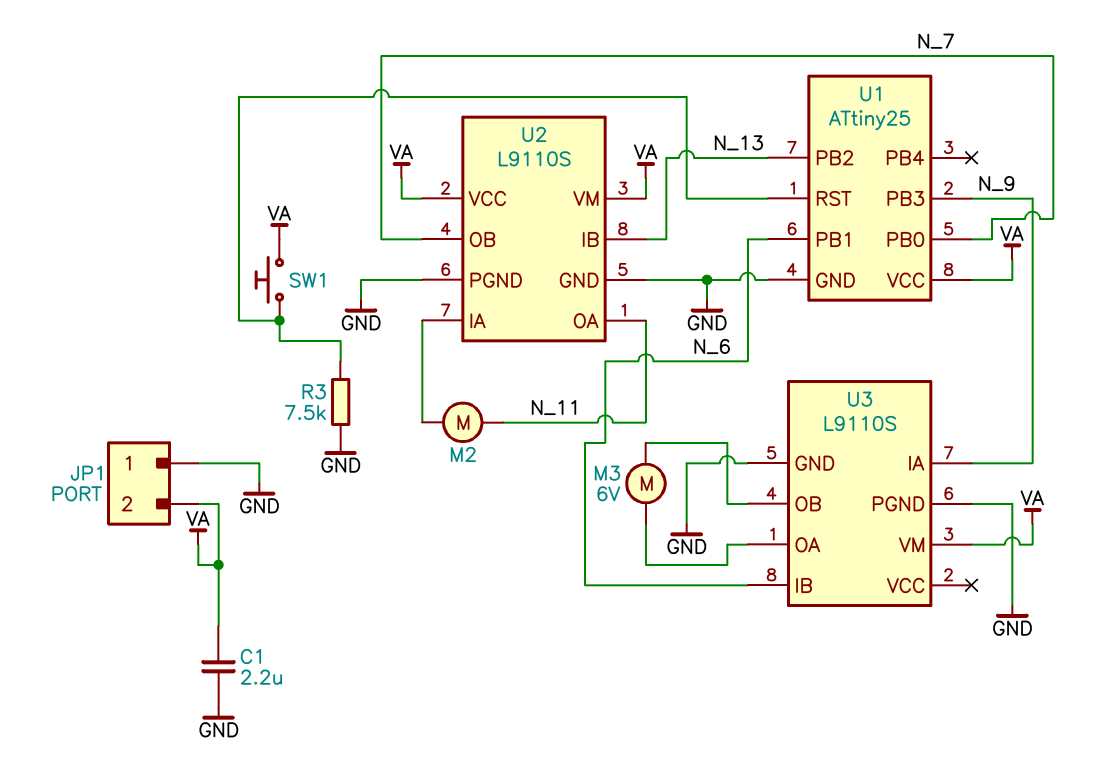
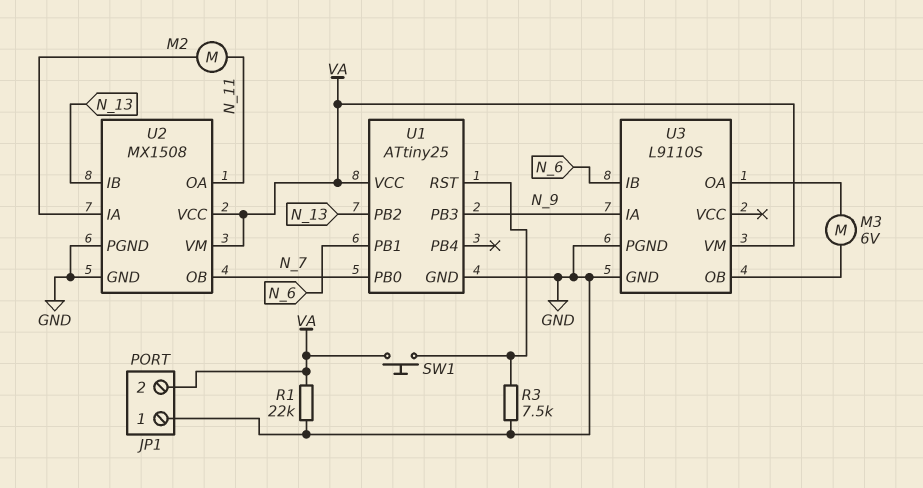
C1: 2.2uF (GND, VA) -> none
R1: none -> 22k (GND, VA)
U2: L9110S -> MX1508

